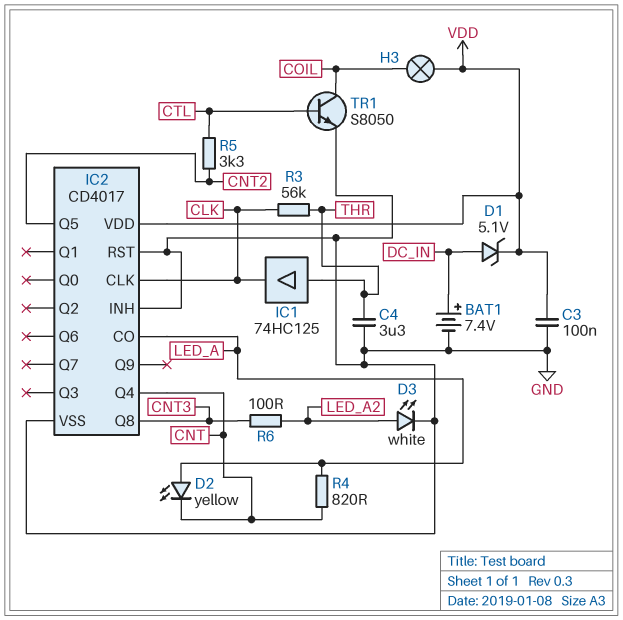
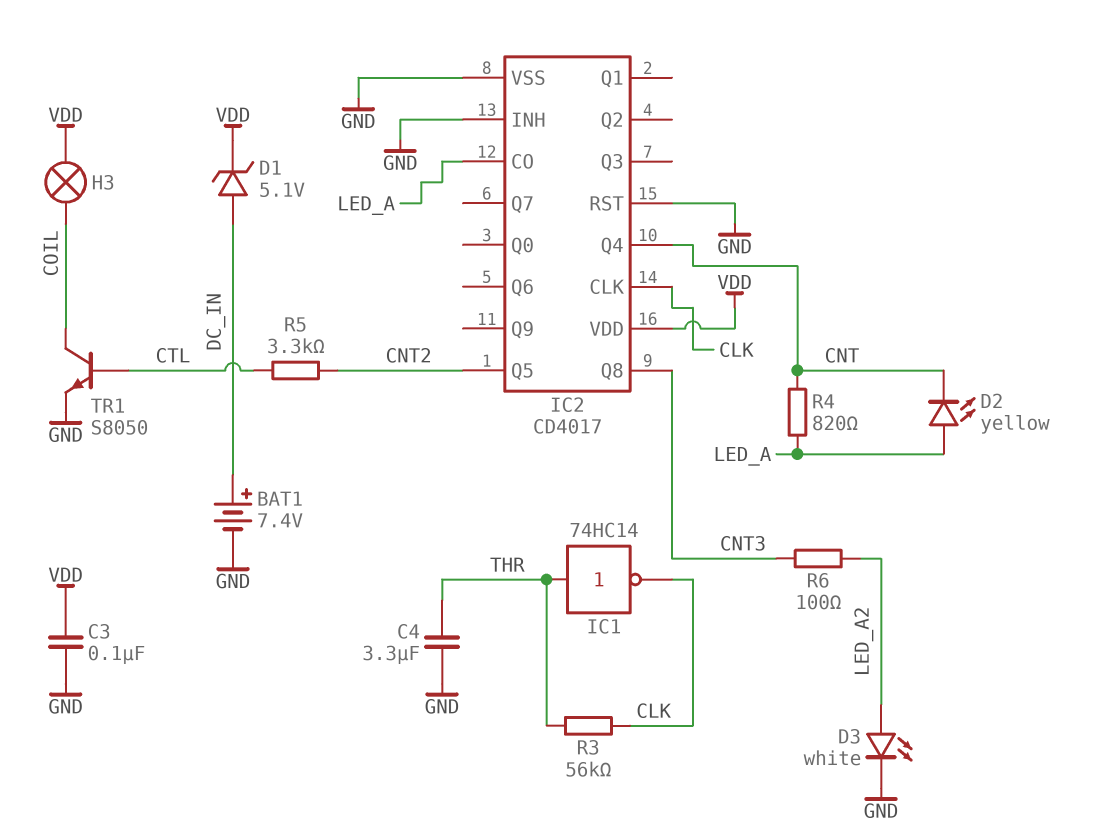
IC1: buffer 74HC125 (in THR, out CLK) -> NOT 74HC14 (in THR, out CLK)

